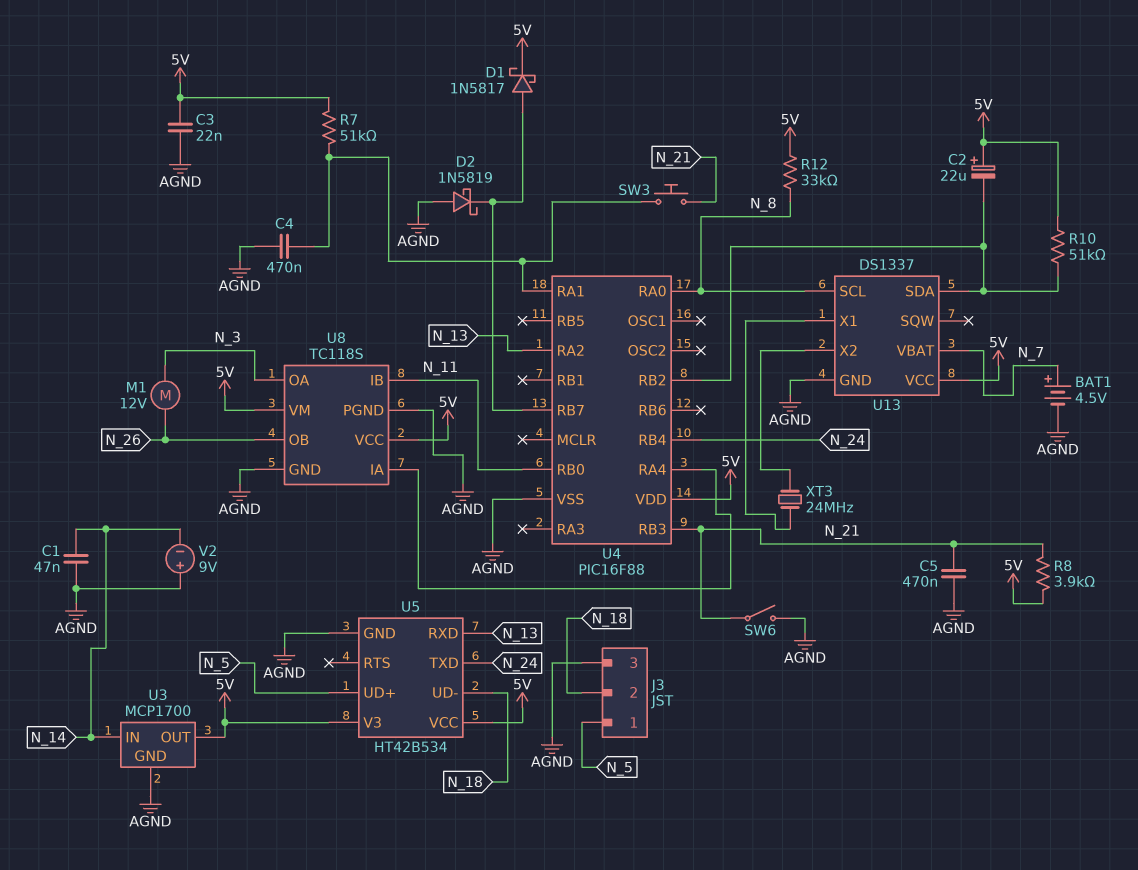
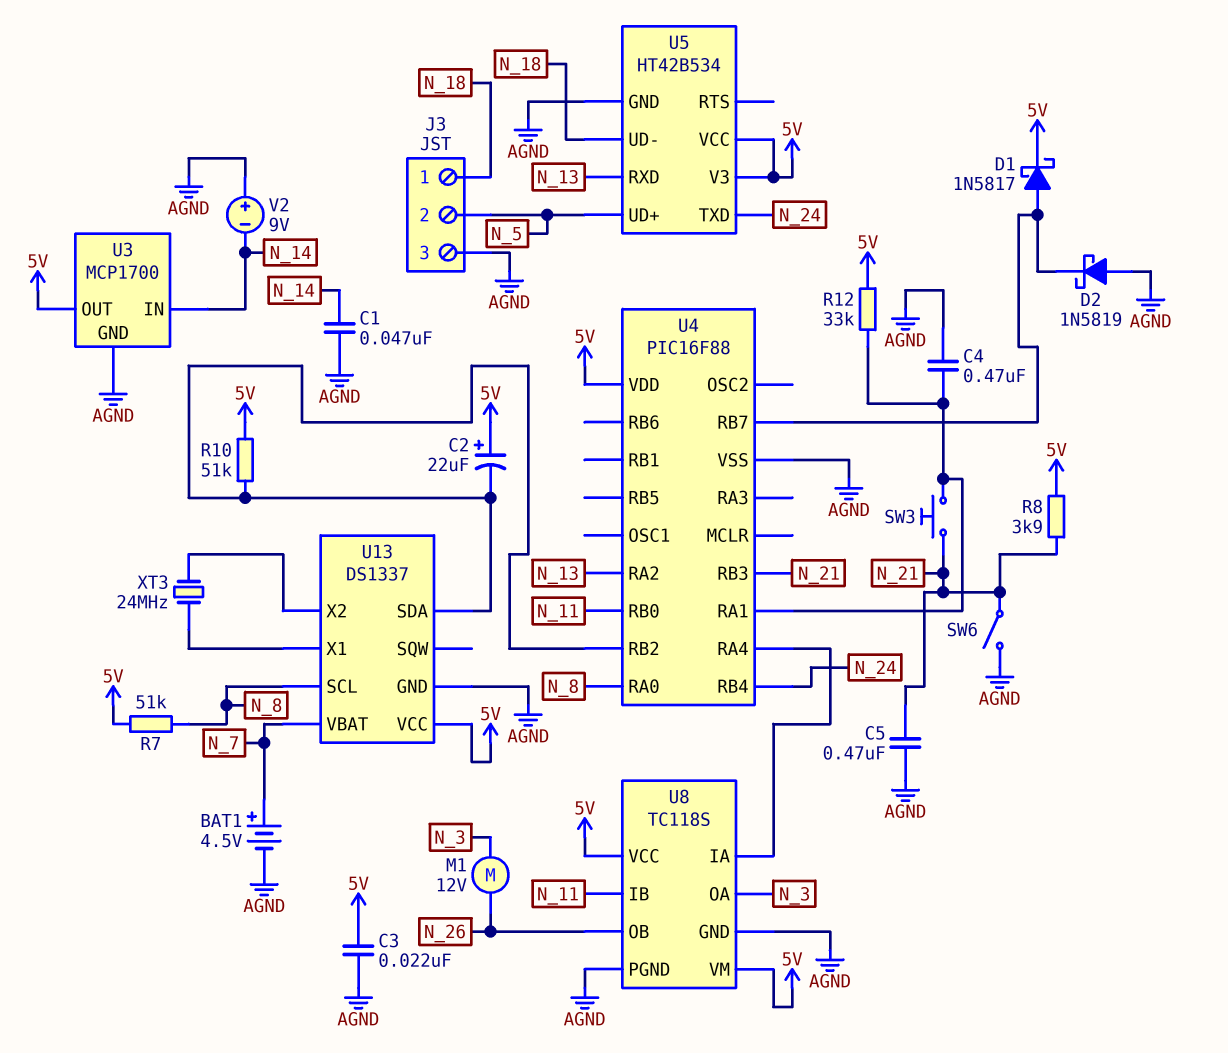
J3 pin 1: N_5 -> N_18
J3 pin 2: N_18 -> N_5
R7: 51k (5V, U4/RA1) -> 51k (5V, N_8)
R12: 33k (5V, N_8) -> 33k (5V, U4/RA1)

